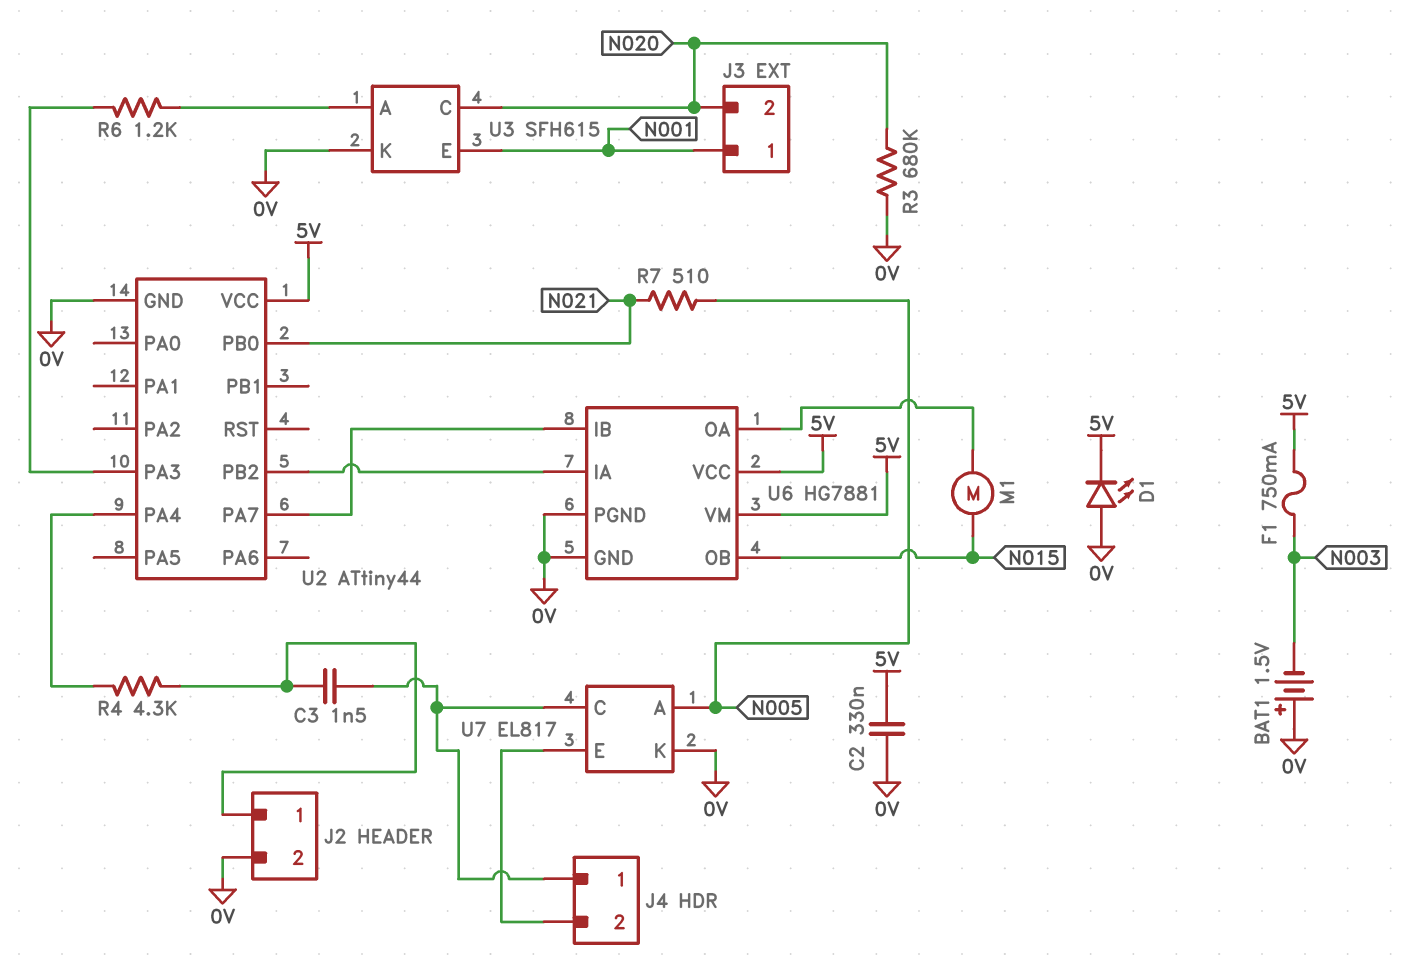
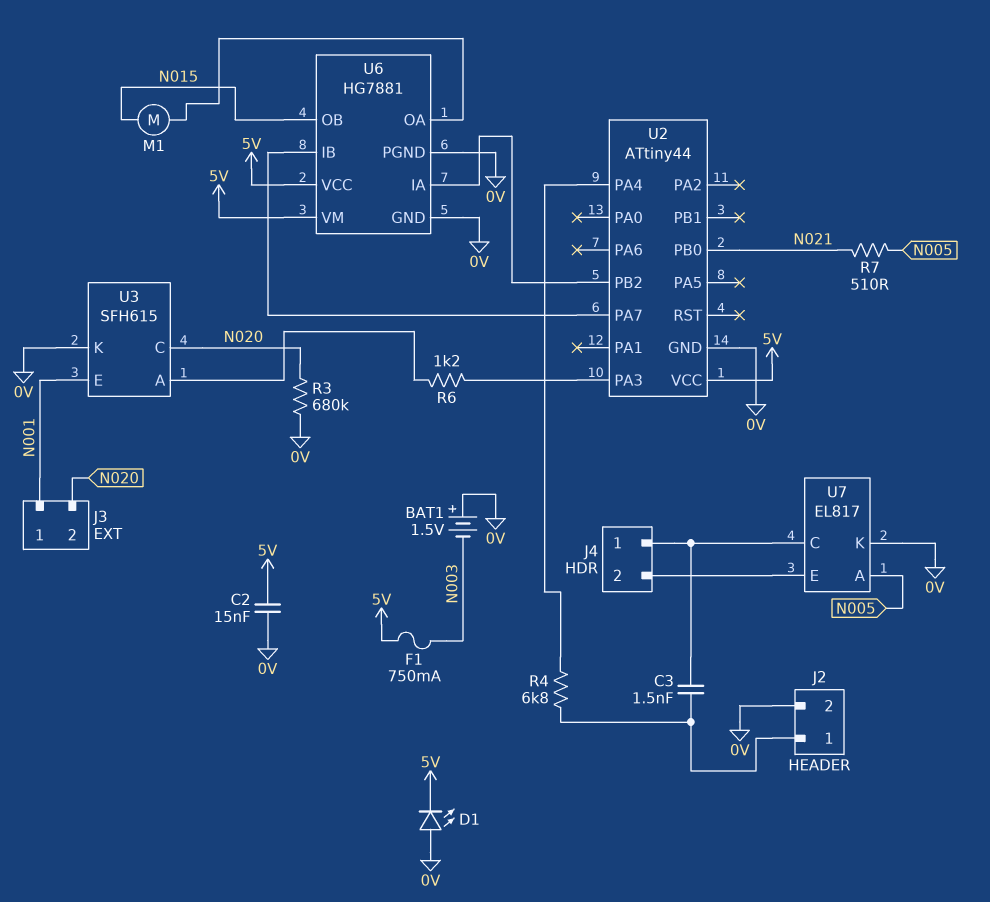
C2: 330nF (0V, 5V) -> 15nF (0V, 5V)
R4: 4.3k (J2/1, U2/PA4) -> 6.8k (J2/1, U2/PA4)

